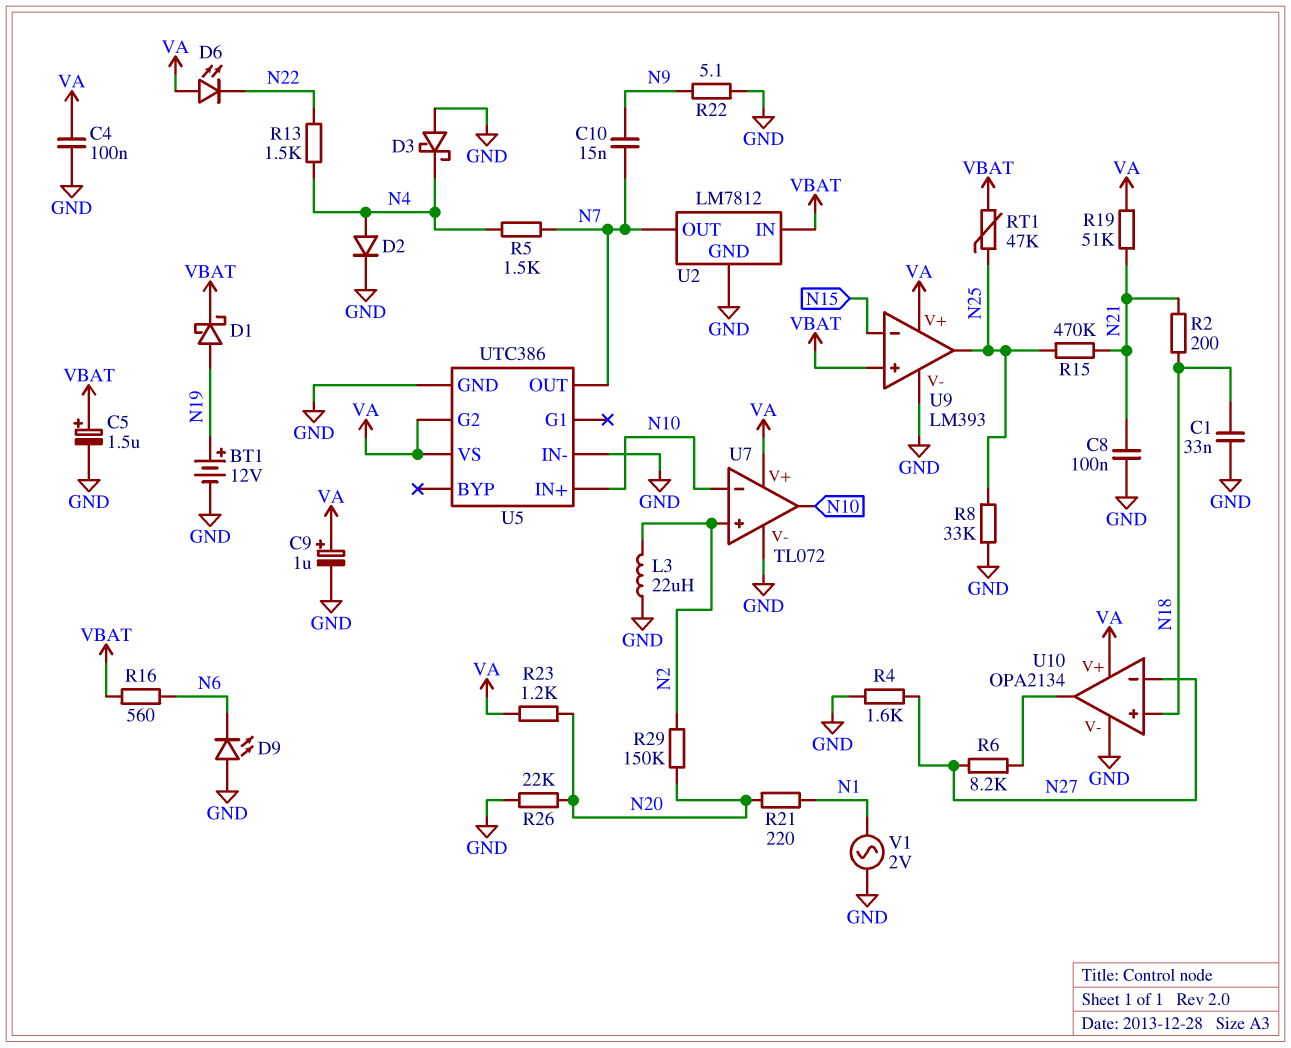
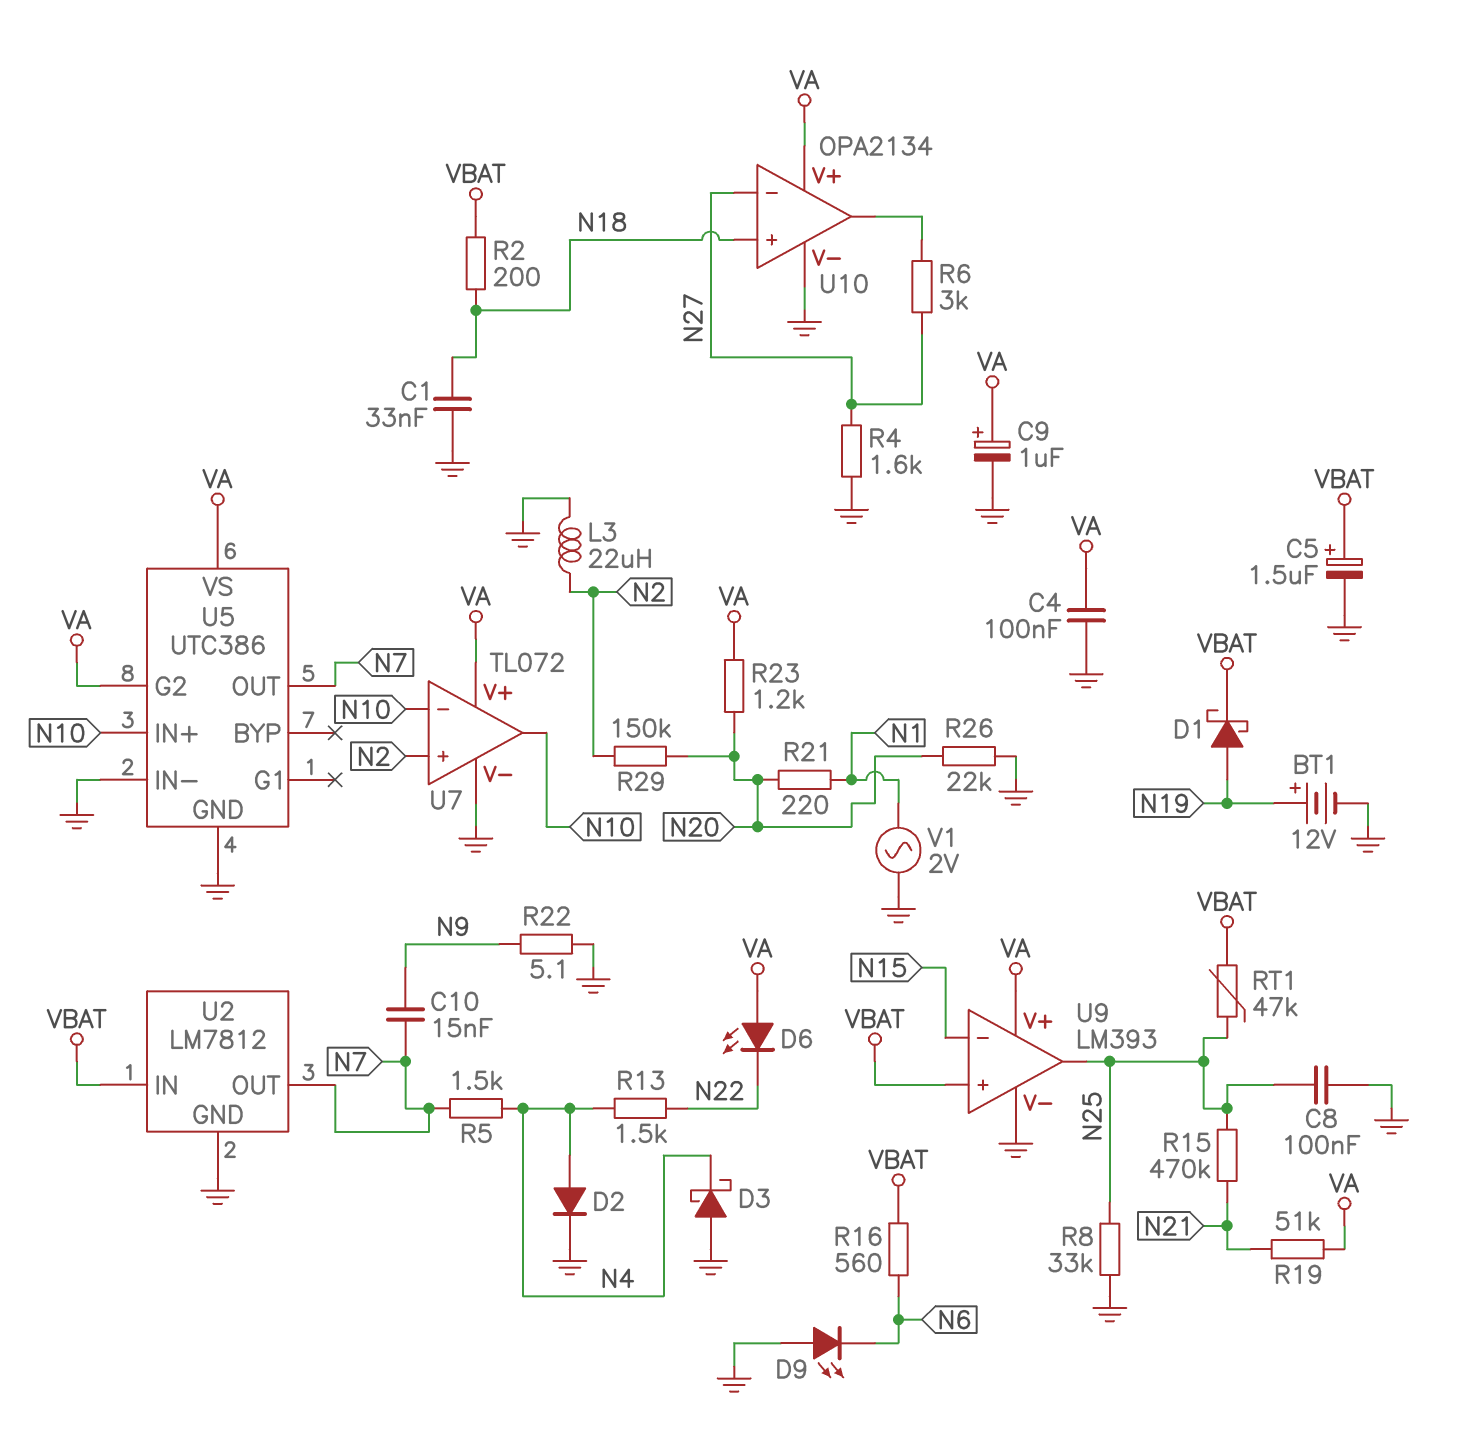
C8: 100nF (GND, N21) -> 100nF (GND, N25)
R2: 200 (N18, N21) -> 200 (N18, VBAT)
R6: 8.2k (N27, U10/out) -> 3k (N27, U10/out)

